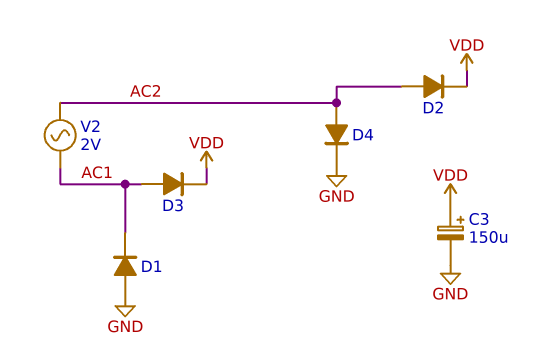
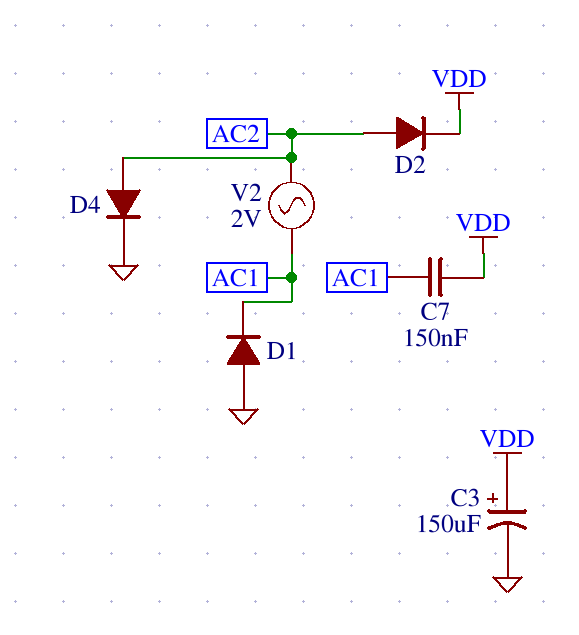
C7: none -> 150nF (AC1, VDD)
D3: diode (A AC1, K VDD) -> none

